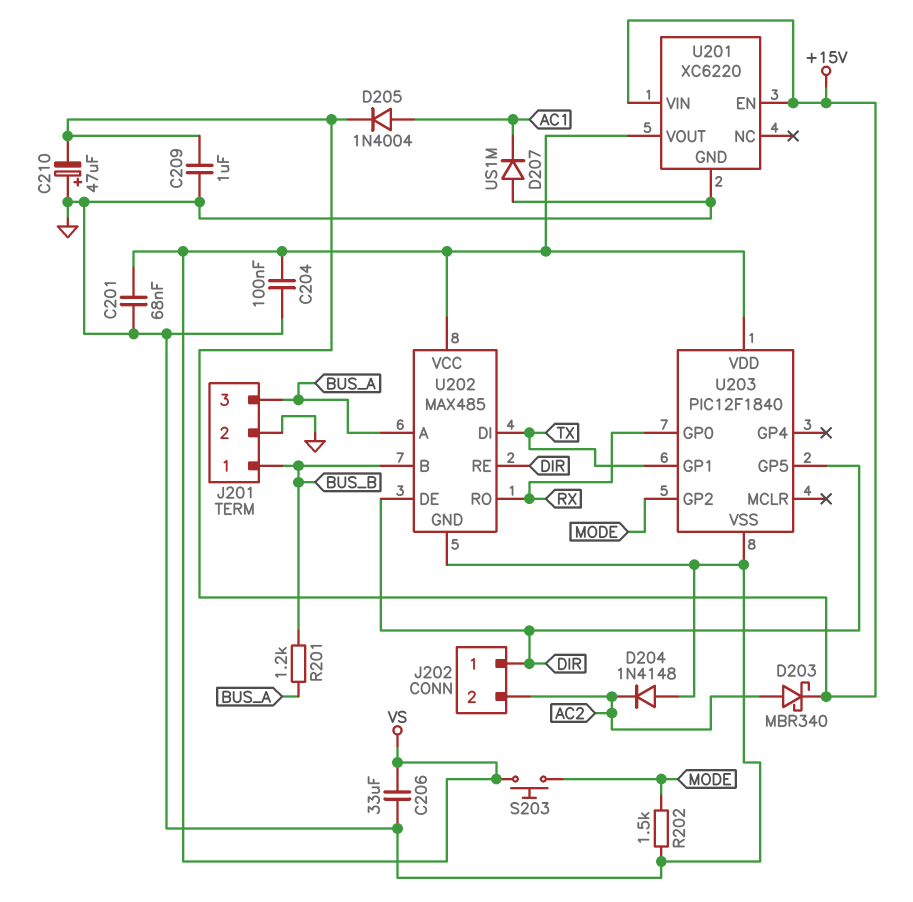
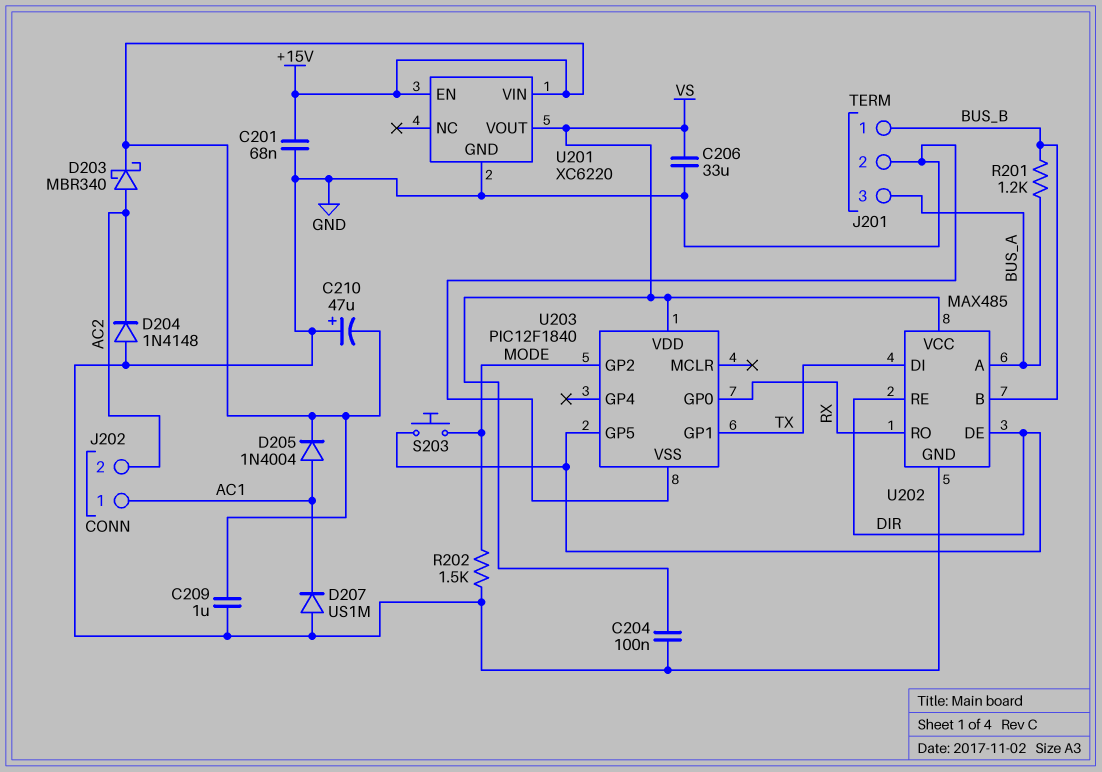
C201: 68nF (GND, VS) -> 68nF (+15V, GND)
J202 pin 1: DIR -> AC1
S203: button (MODE, VS) -> button (DIR, MODE)

